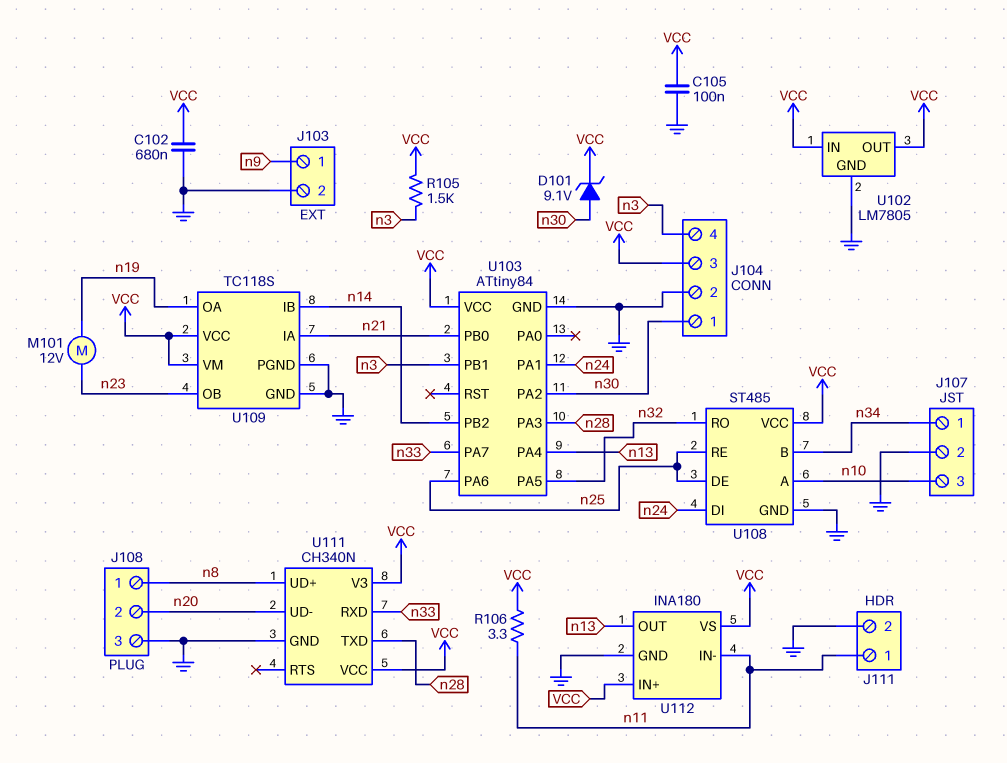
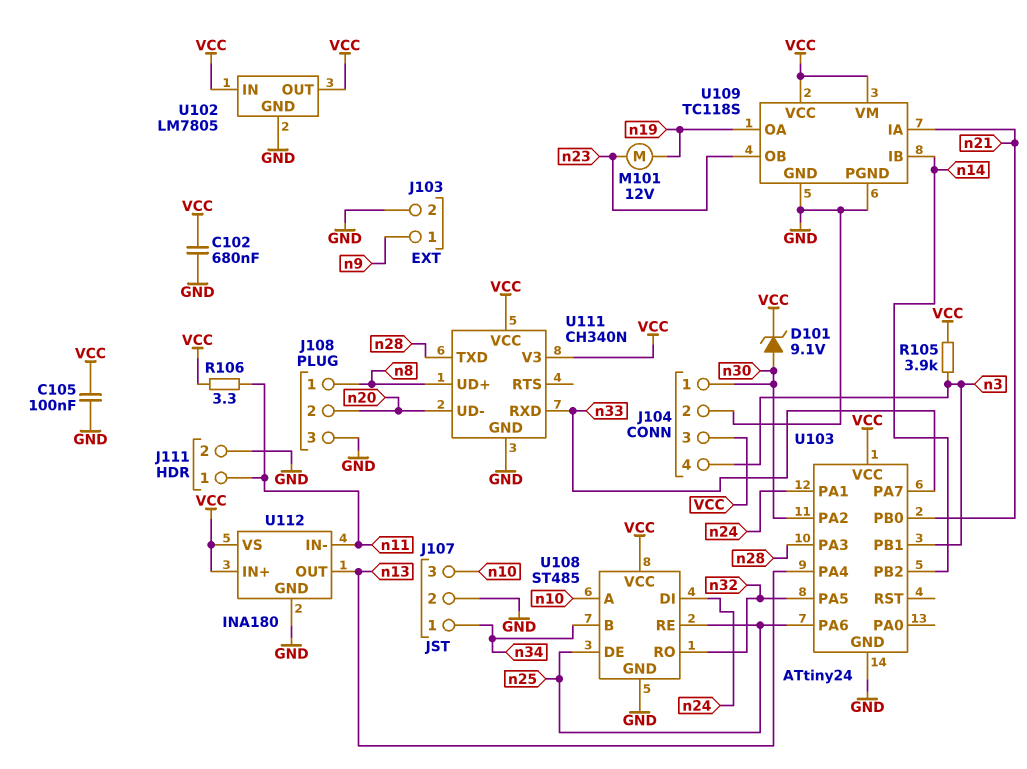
R105: 1.5k (VCC, n3) -> 3.9k (VCC, n3)
U103: ATtiny84 -> ATtiny24

